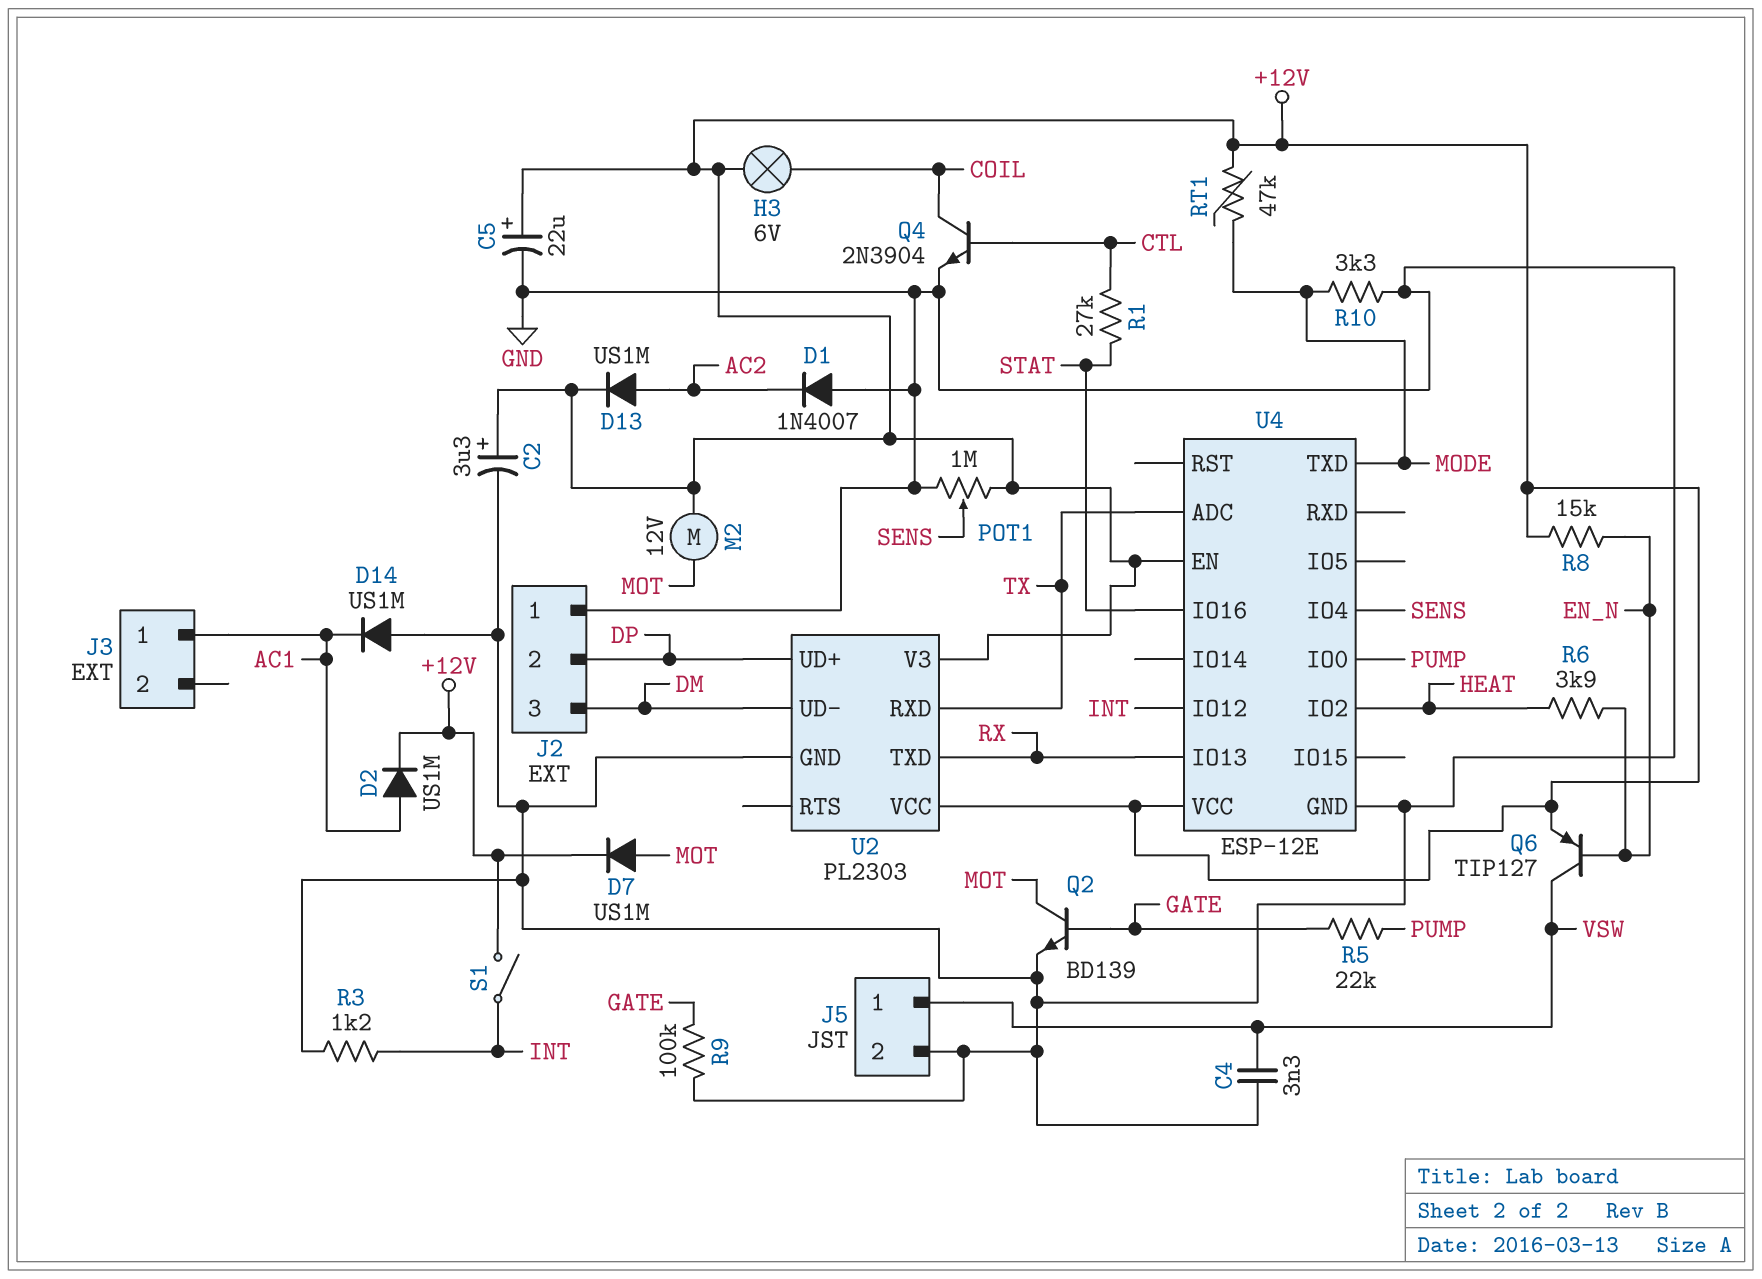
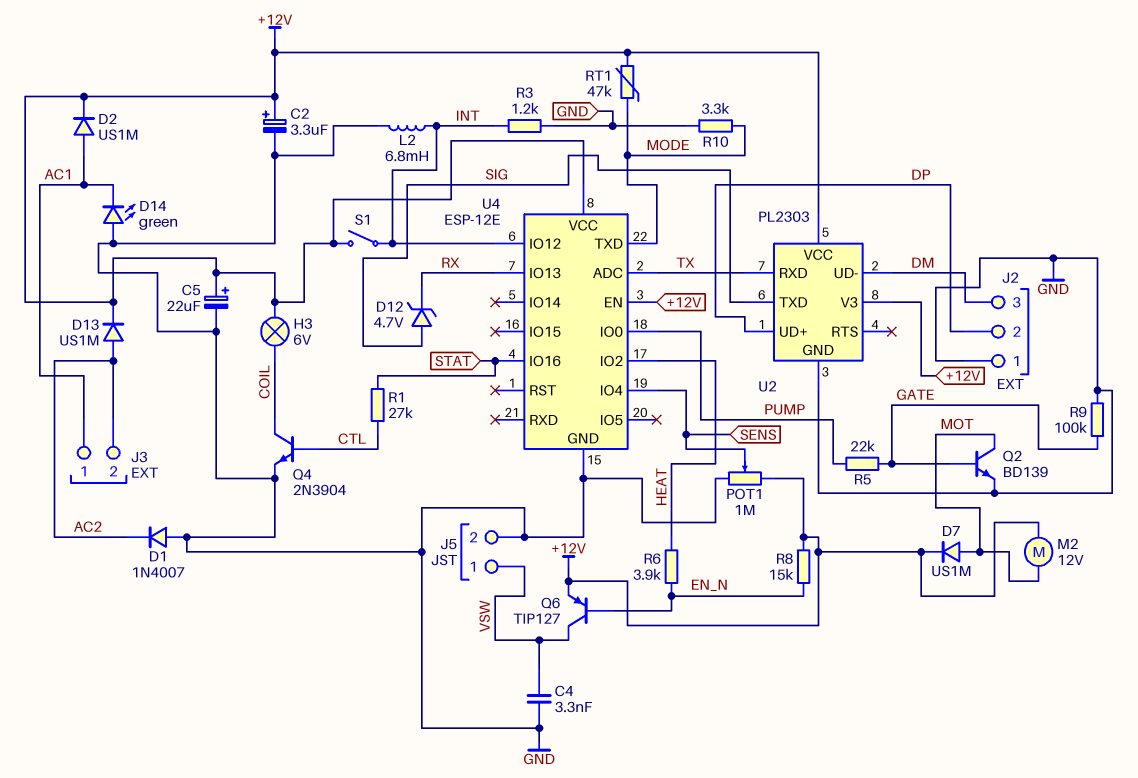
D12: none -> zener 4.7V (A SIG, K RX)
D14: diode US1M (A GND, K AC1) -> LED green (A GND, K AC1)
J3 pin 2: none -> AC2
L2: none -> 6.8mH (GND, INT)
U2 pin TXD: RX -> SIG

